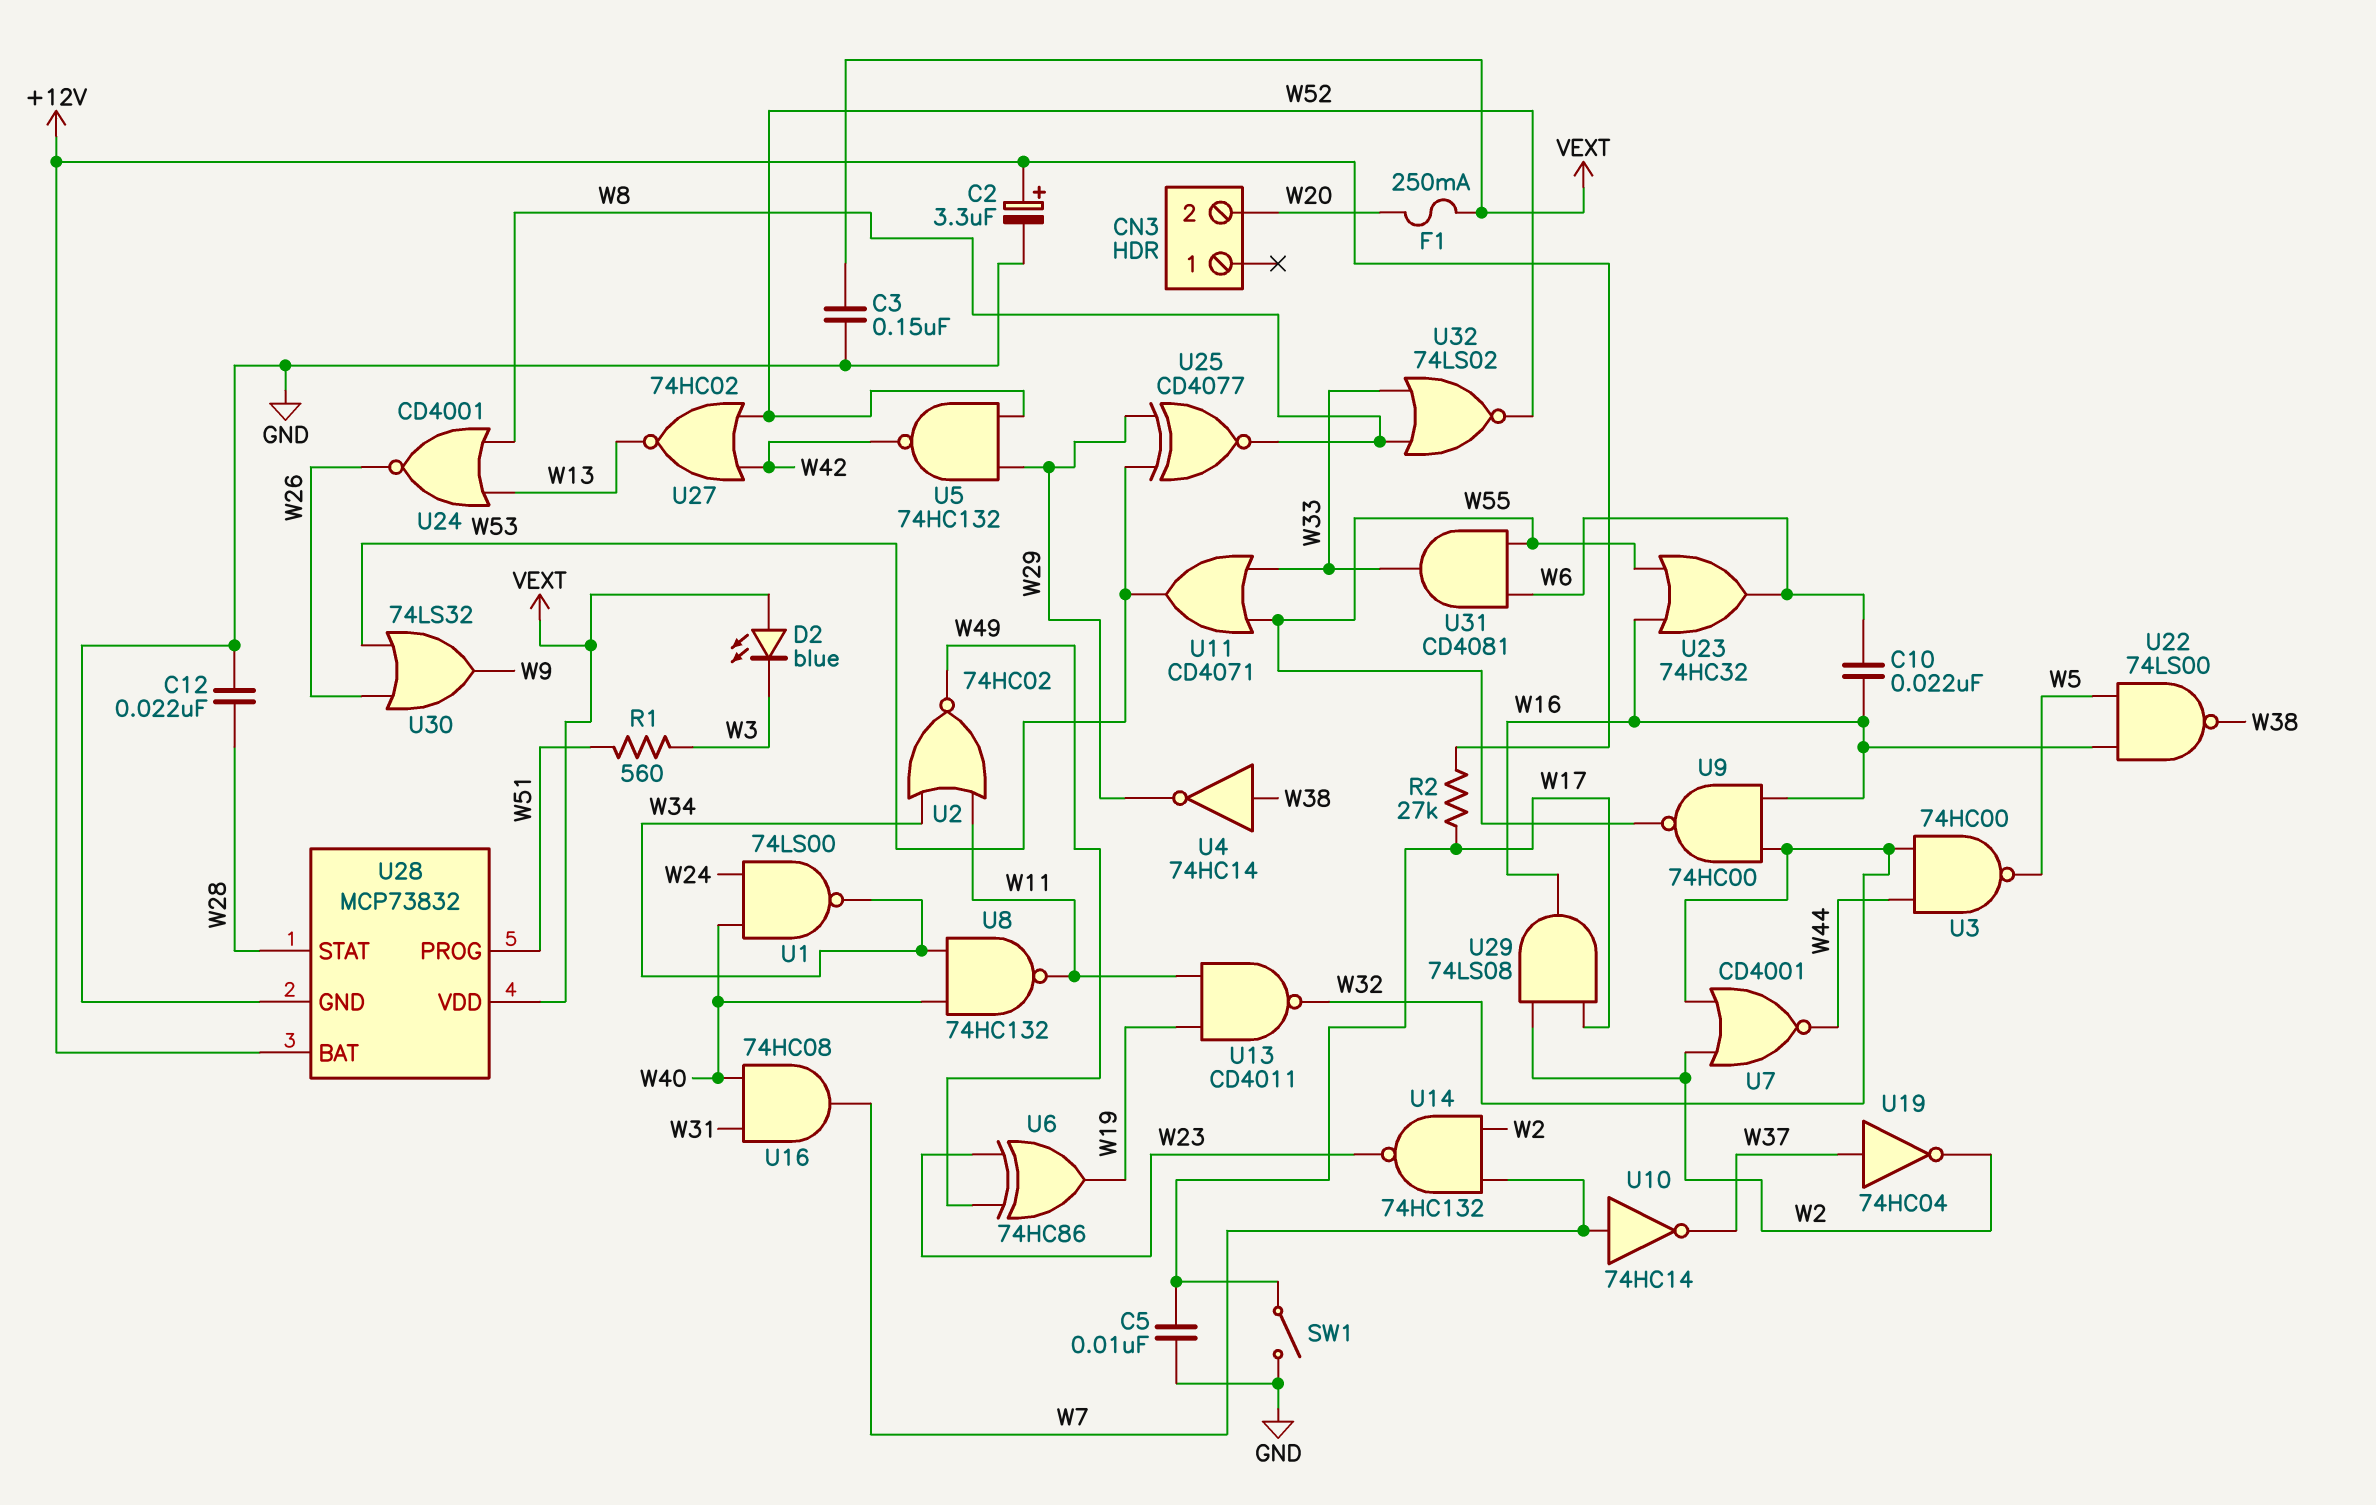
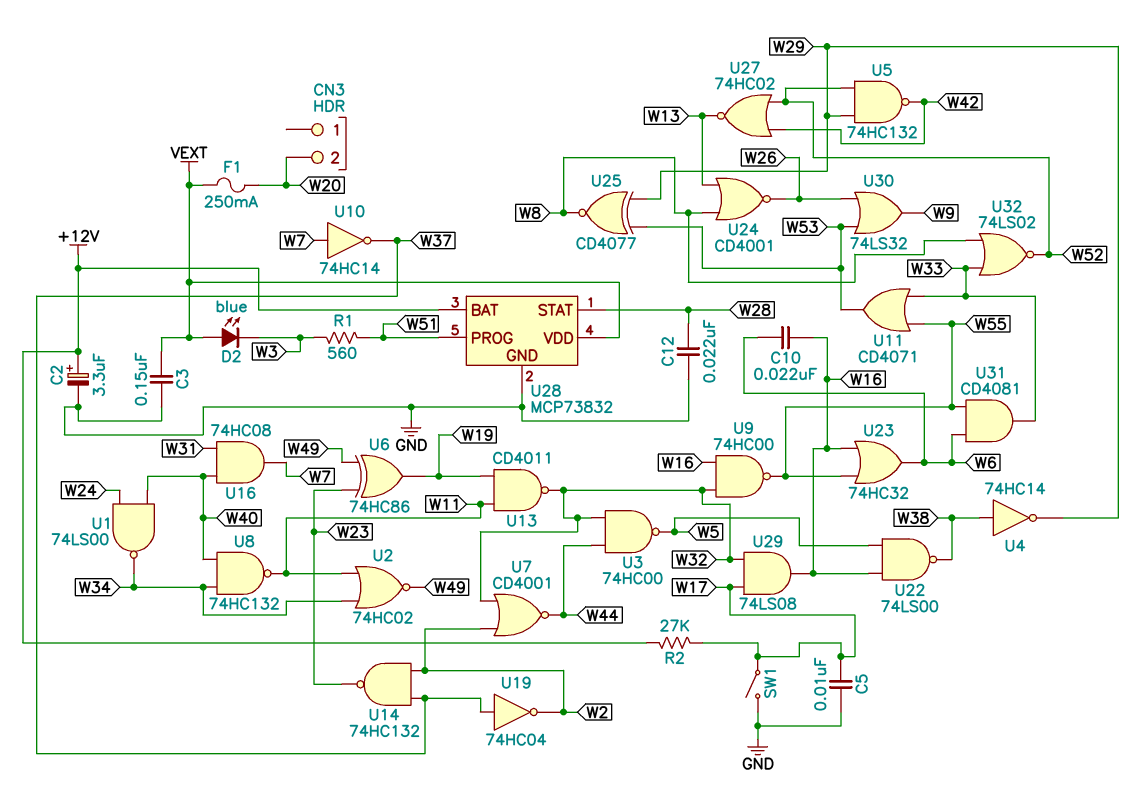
U14: NAND 74HC132 (in W2, in W7, out W23) -> NAND 74HC132 (in W2, in W37, out W23)
U29: AND 74LS08 (in W2, in W17, out W16) -> AND 74LS08 (in W17, in W32, out W16)

